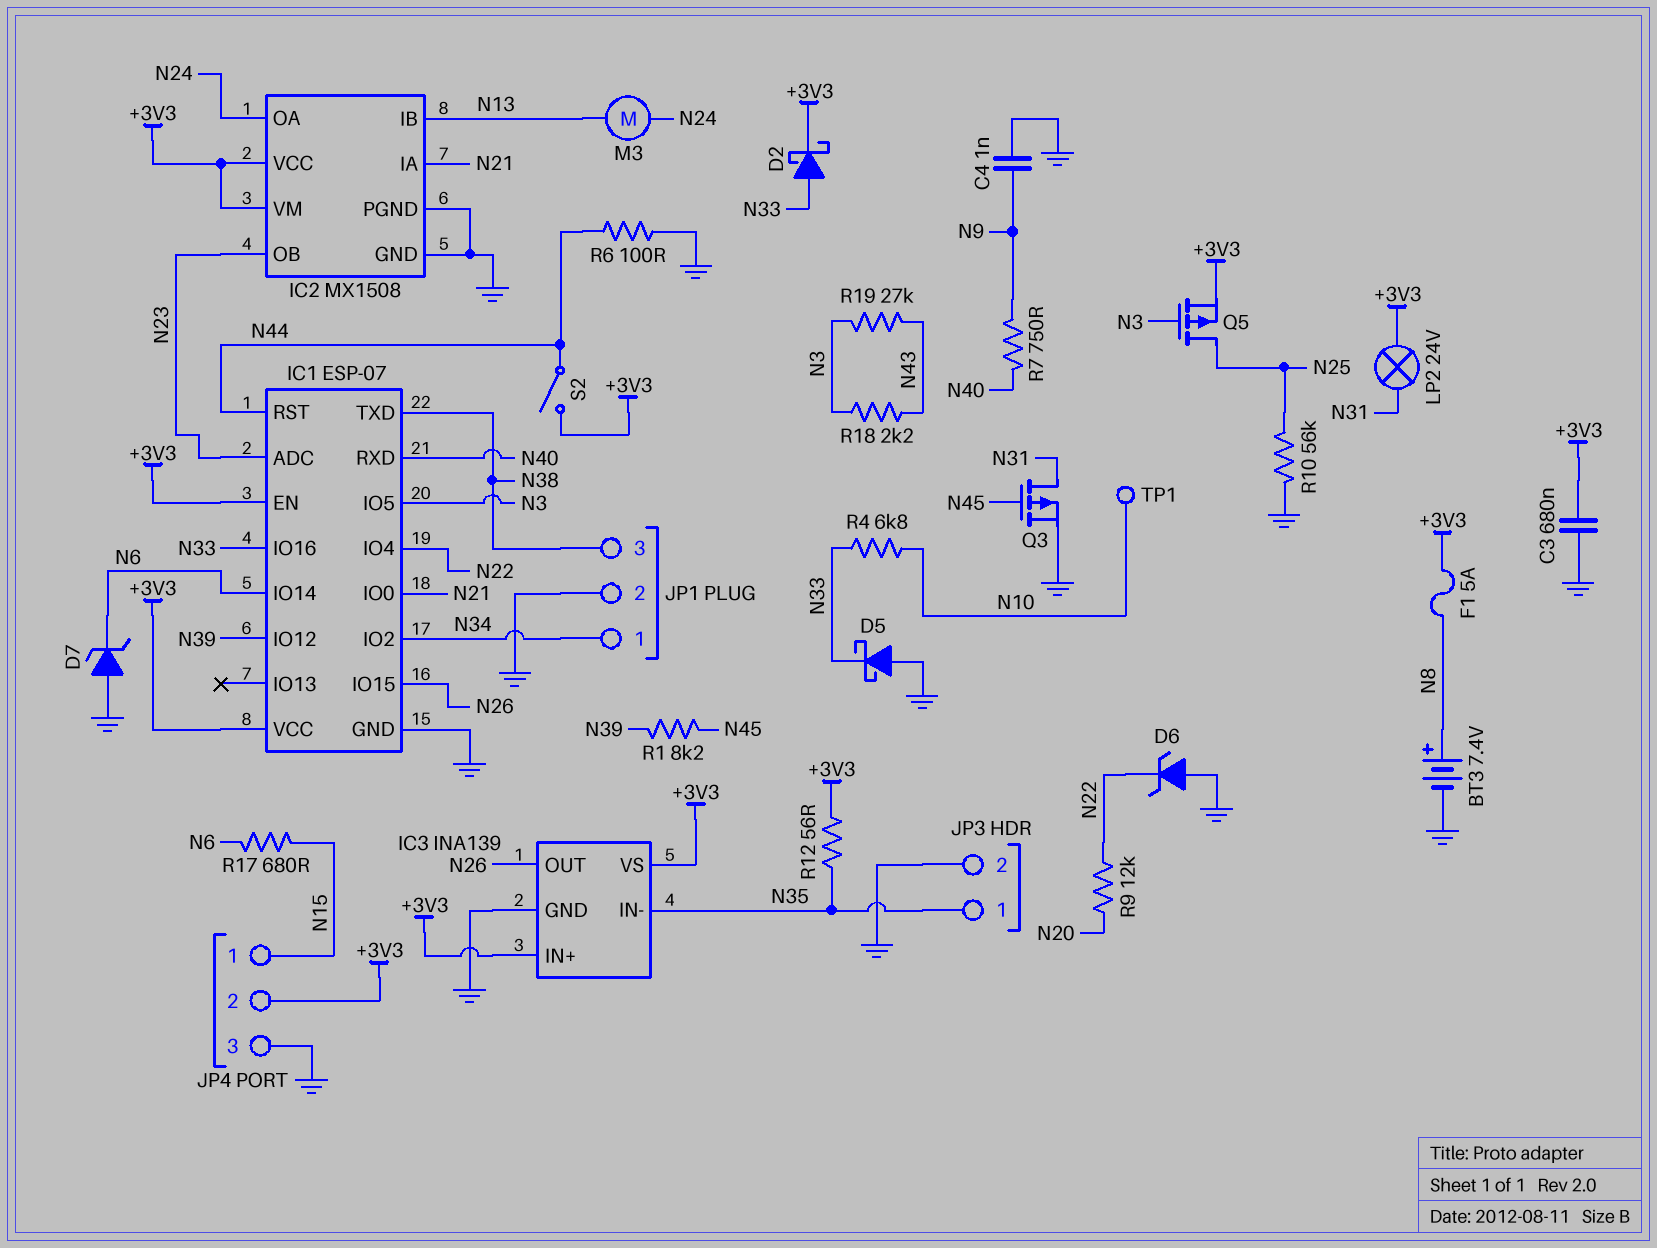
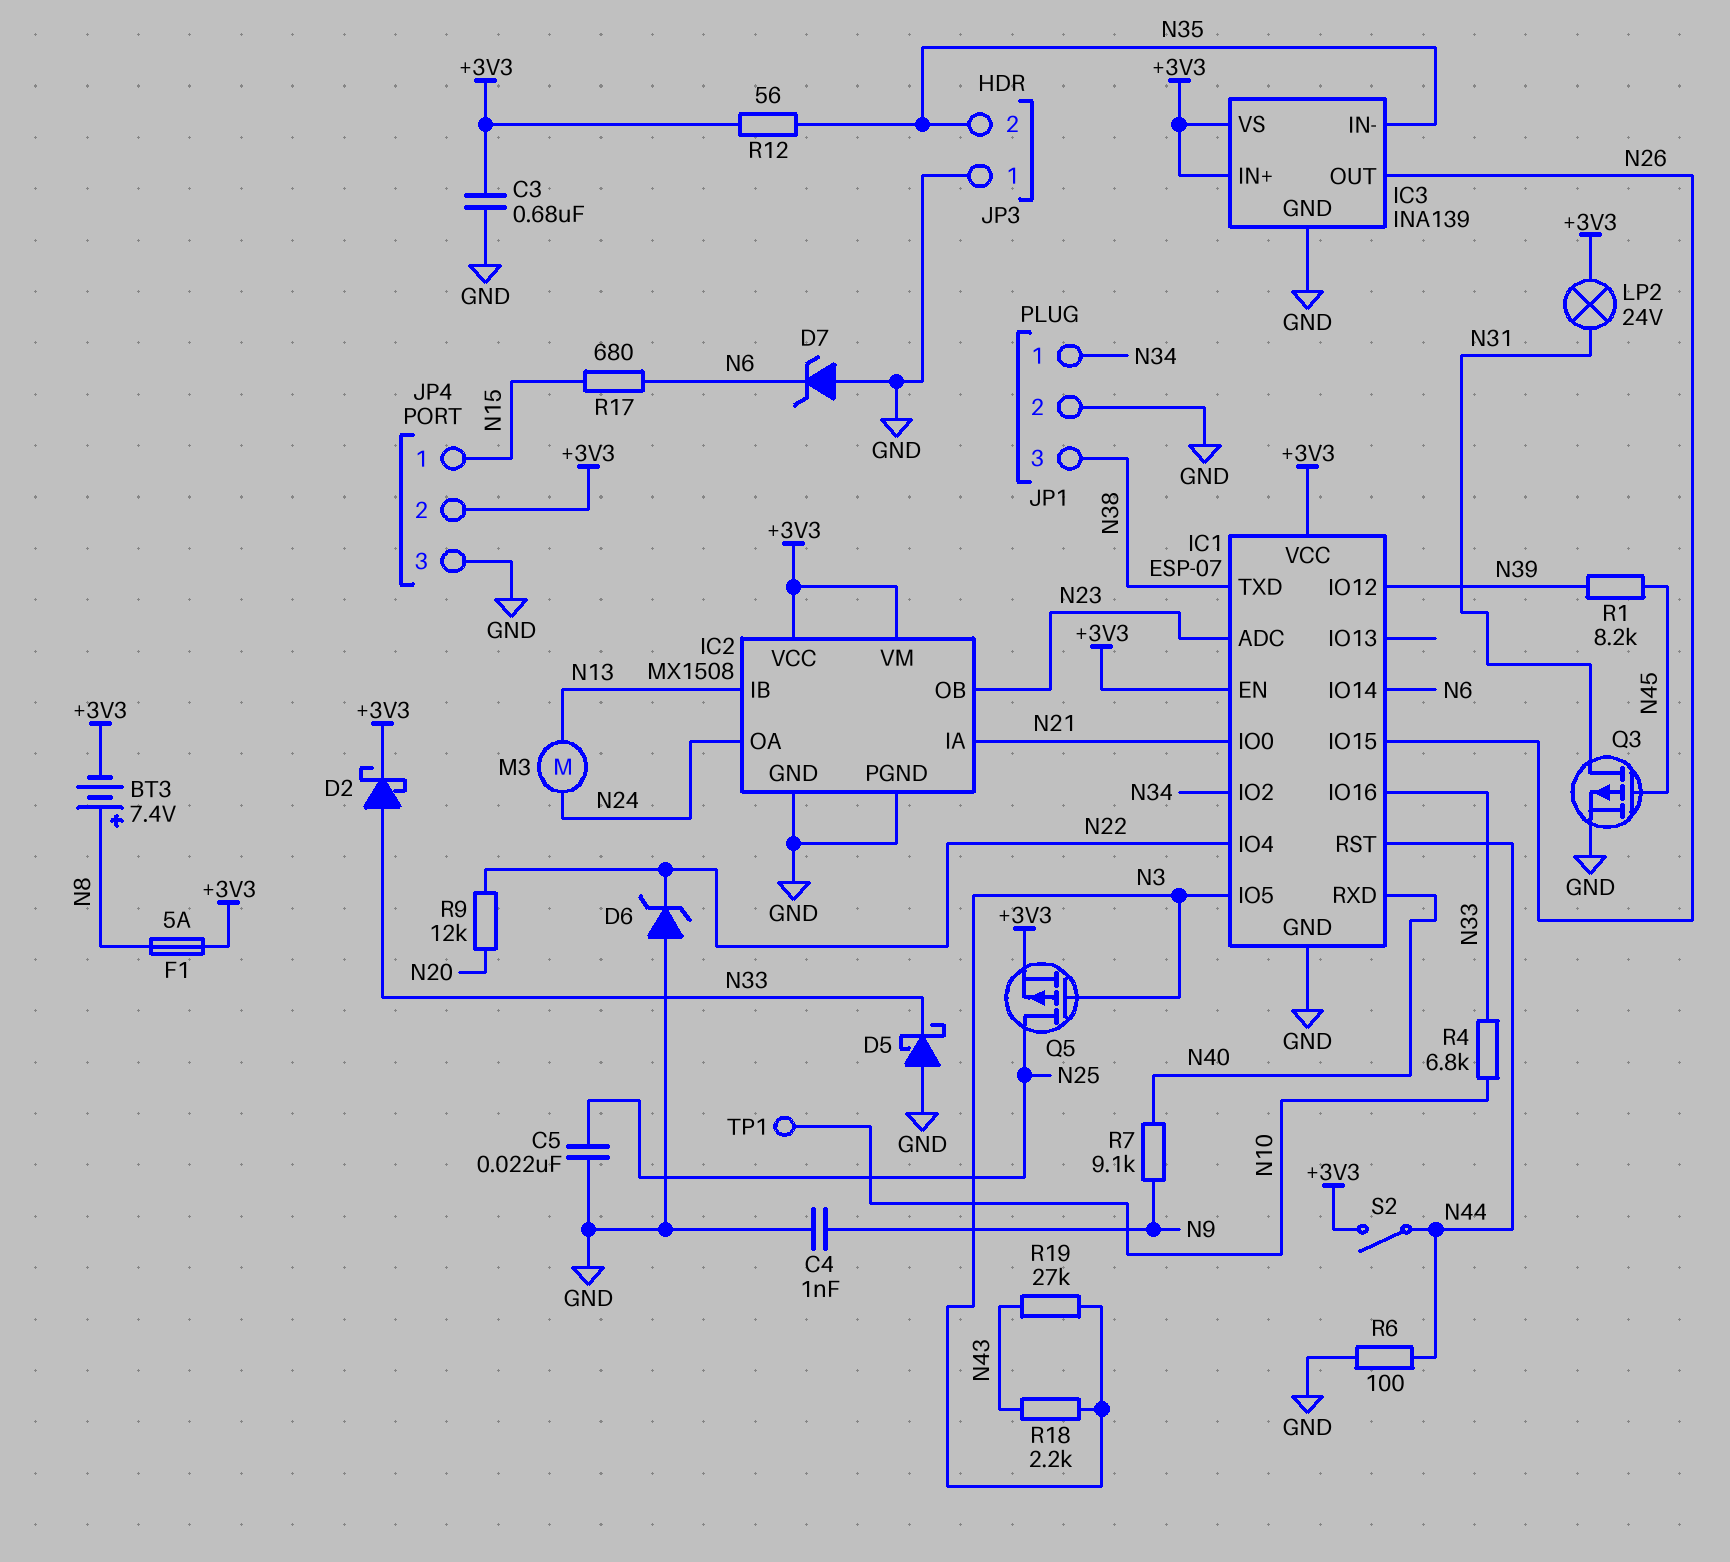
BT3: 7.4V (plus N8, minus GND) -> 7.4V (plus N8, minus +3V3)
C5: none -> 22nF (GND, N25)
JP3 pin 1: N35 -> GND
JP3 pin 2: GND -> N35
R7: 750 (N9, N40) -> 9.1k (N9, N40)
R10: 56k (GND, N25) -> none

